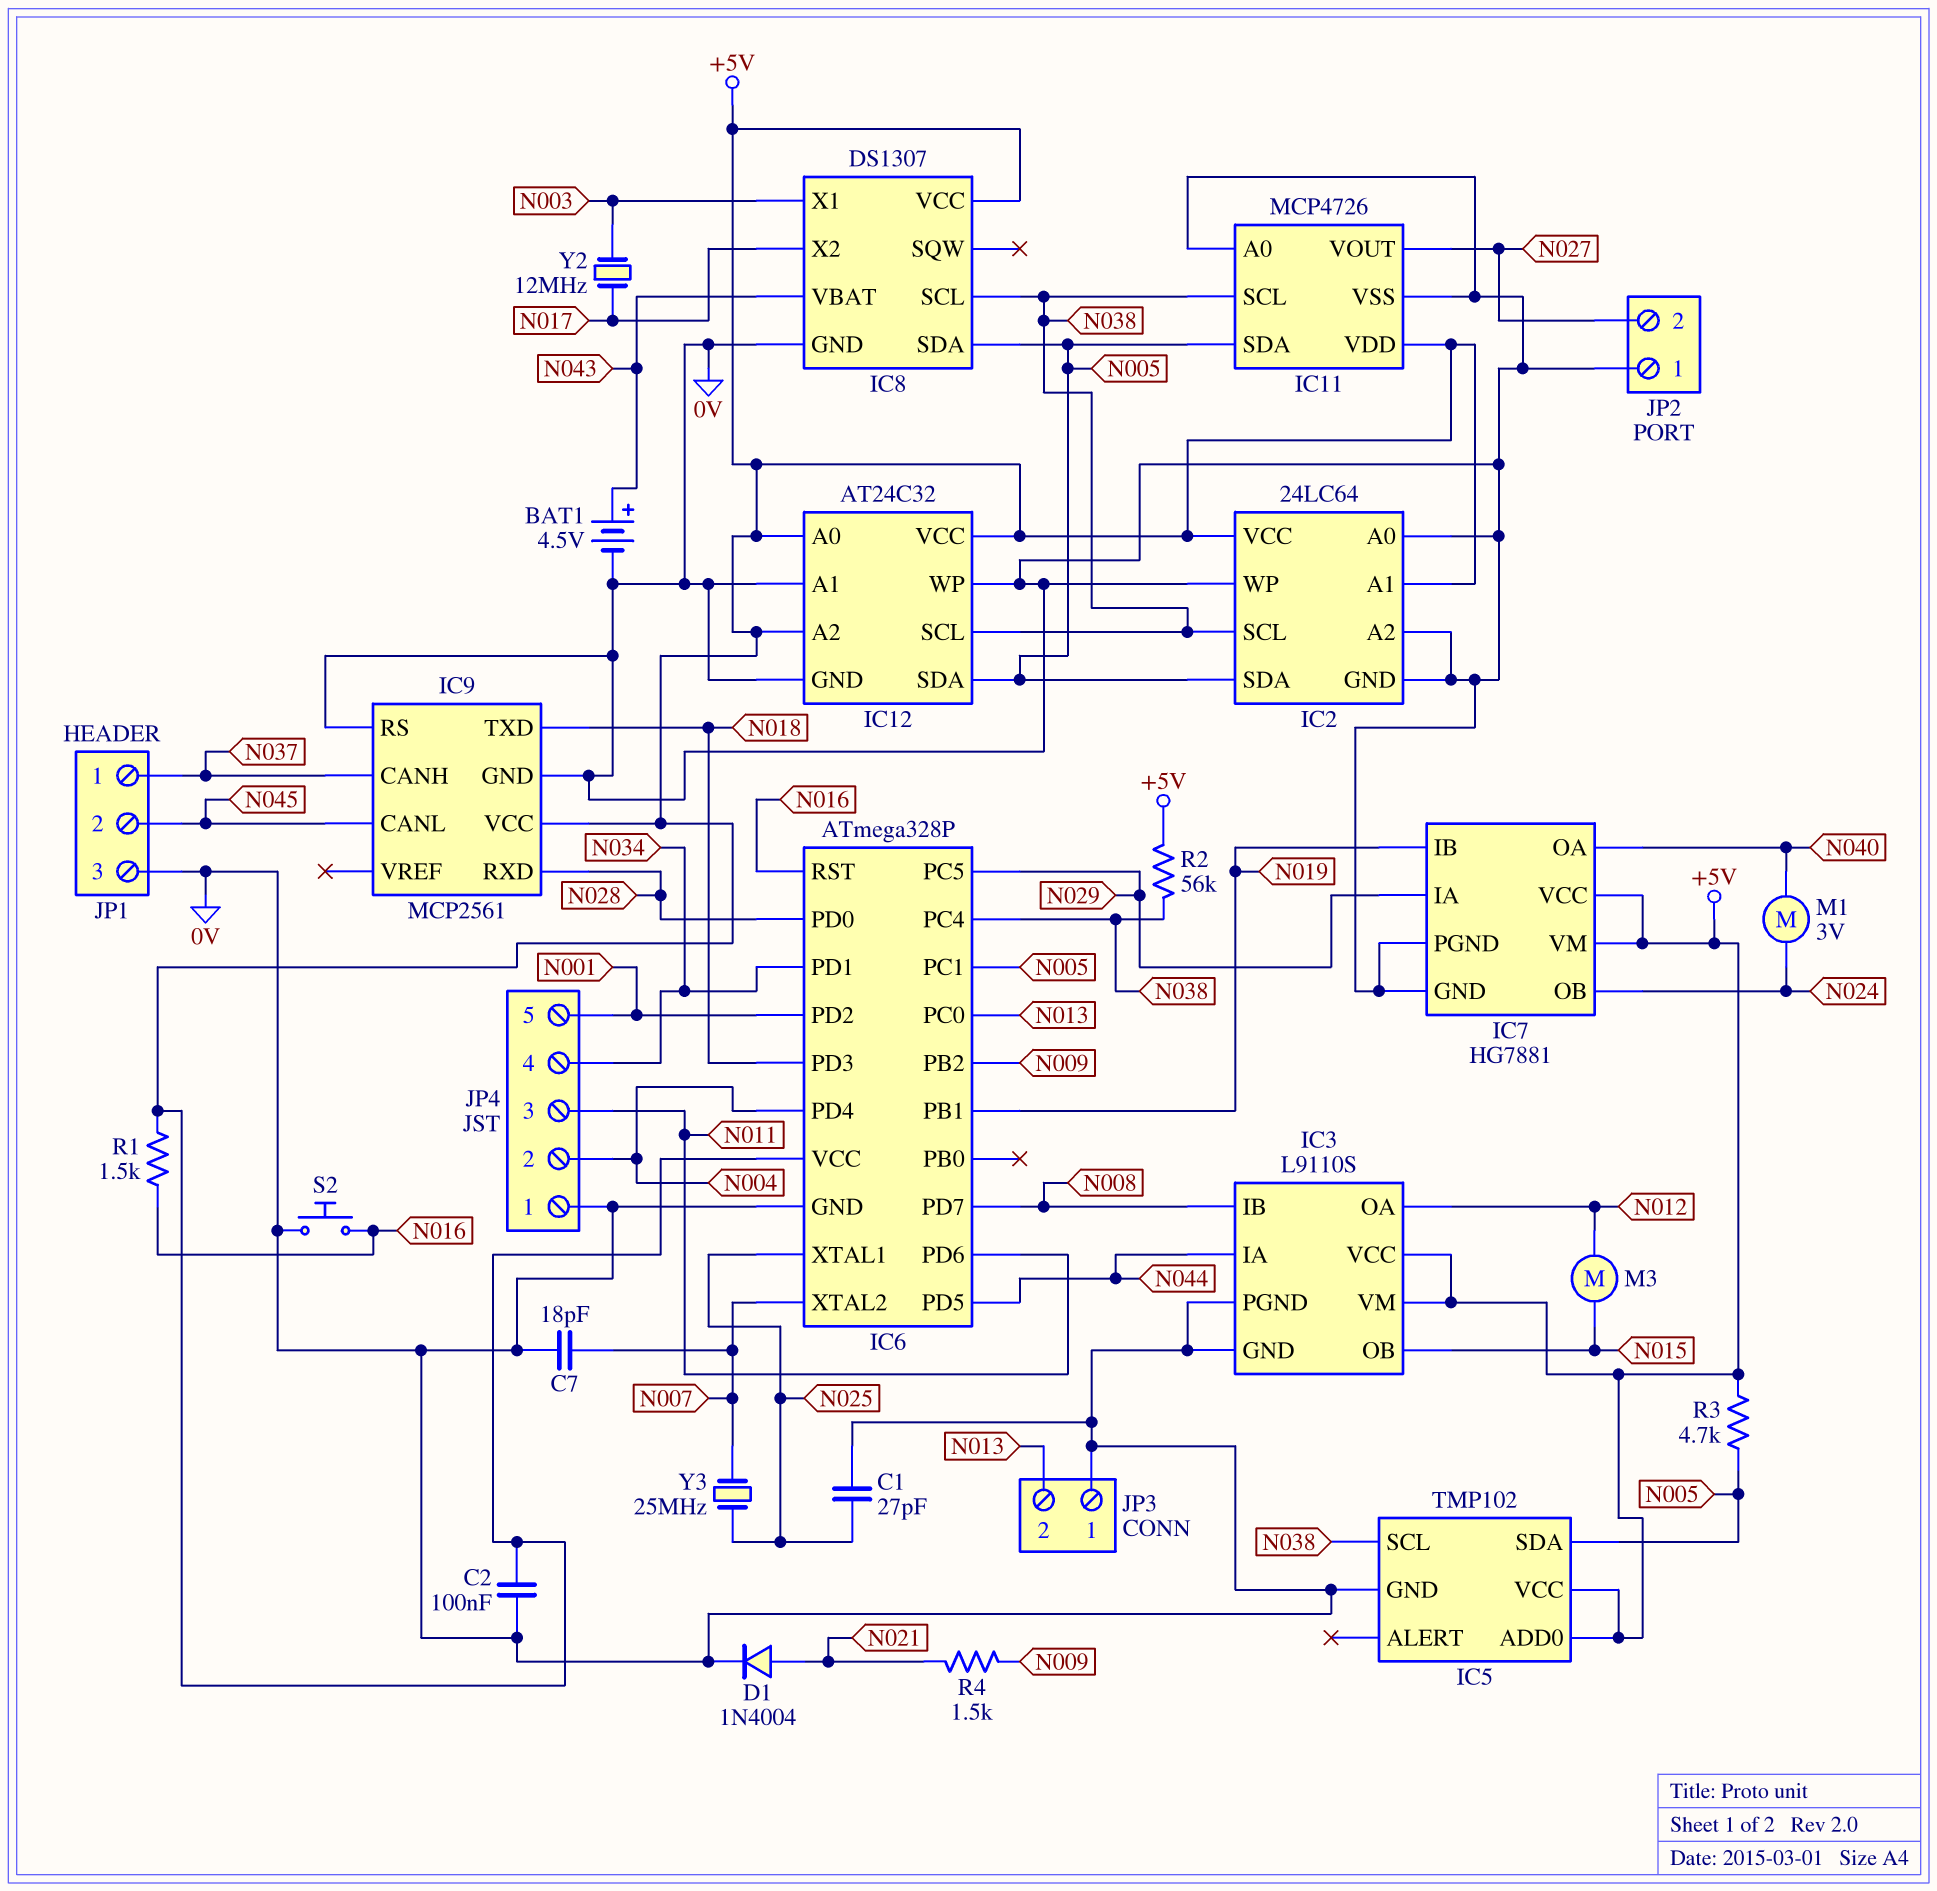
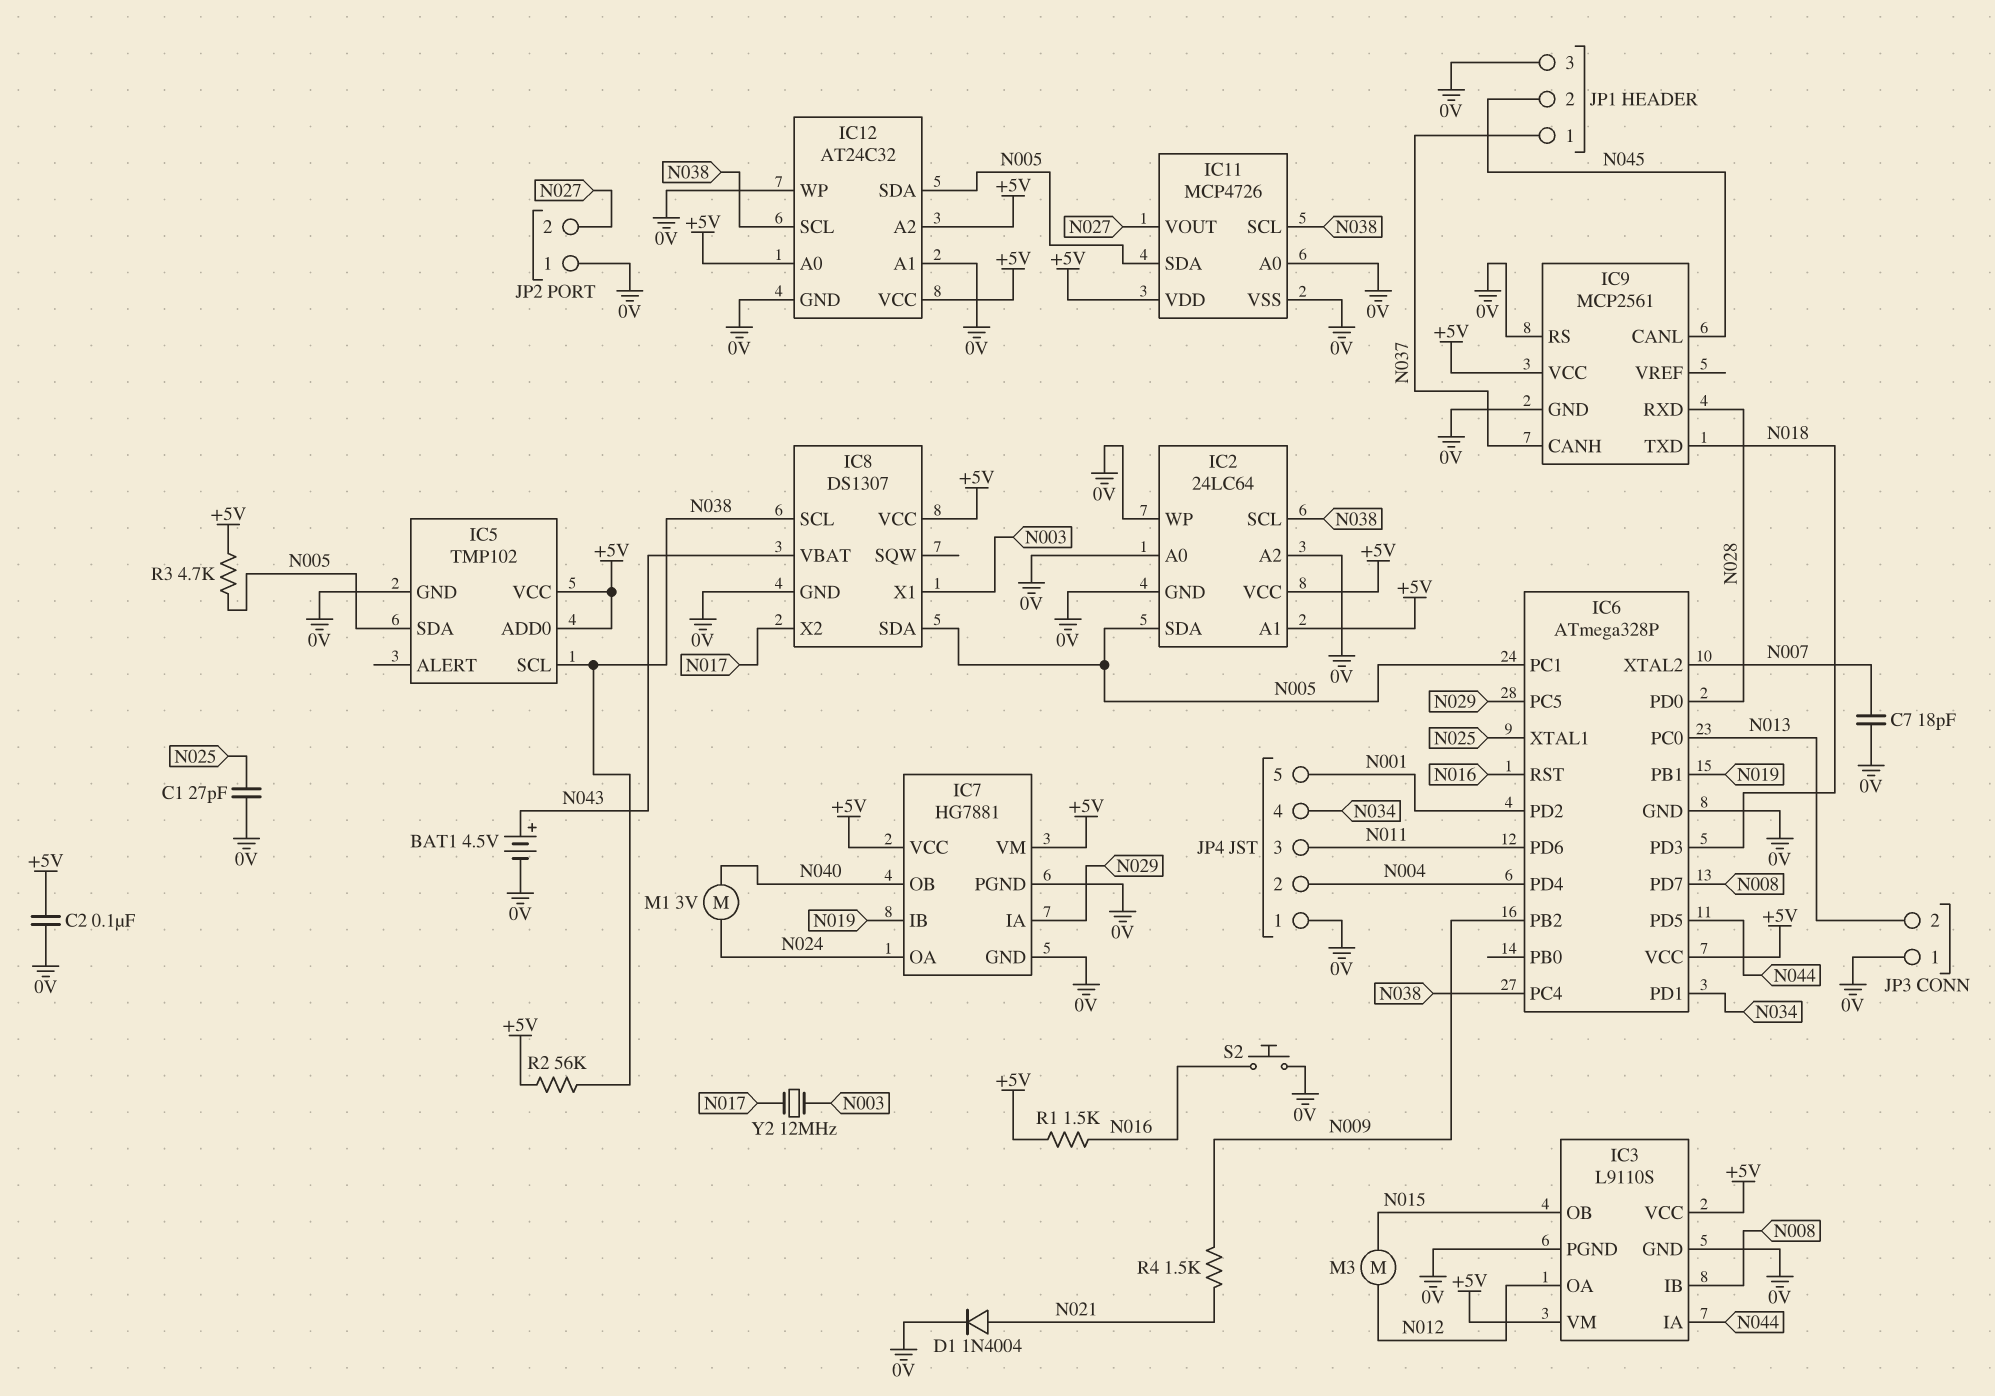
IC7 pin OA: N040 -> N024
IC7 pin OB: N024 -> N040
Y3: 25MHz (N007, N025) -> none

